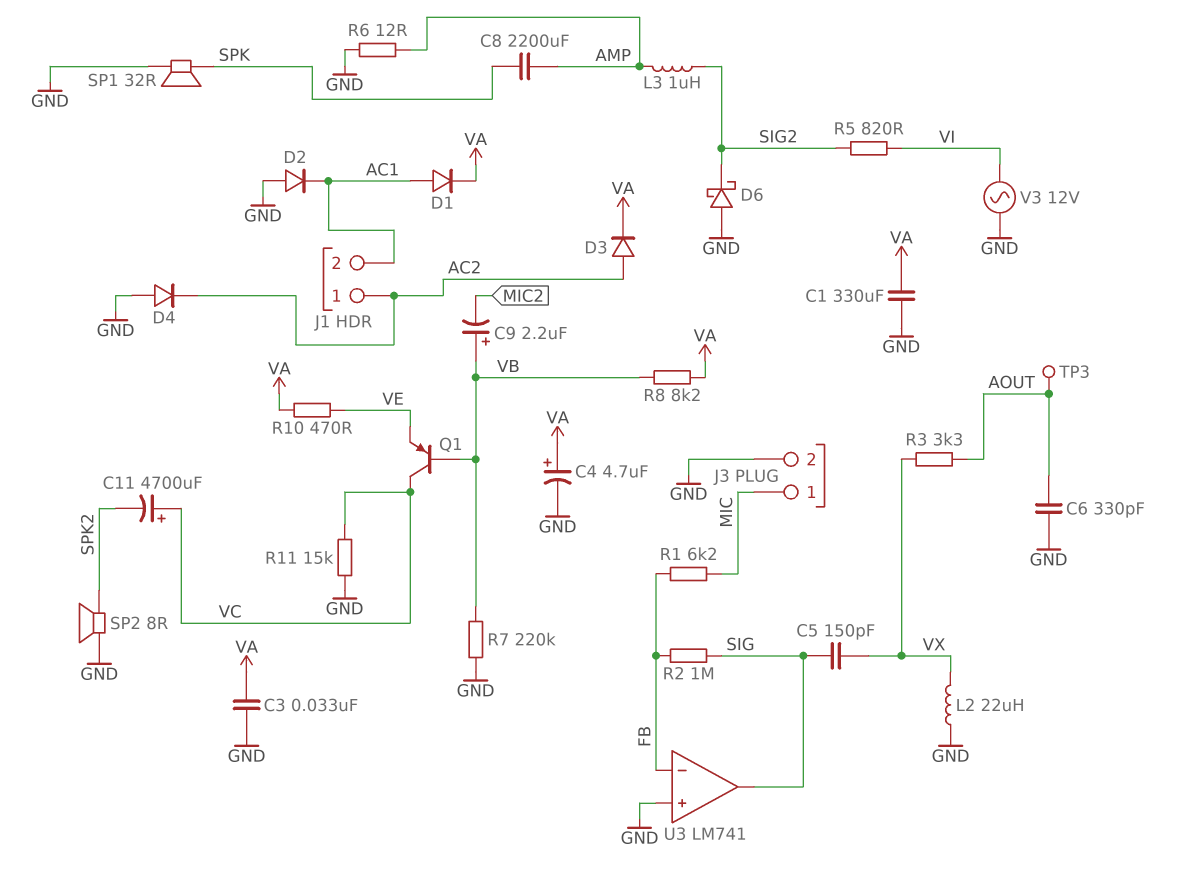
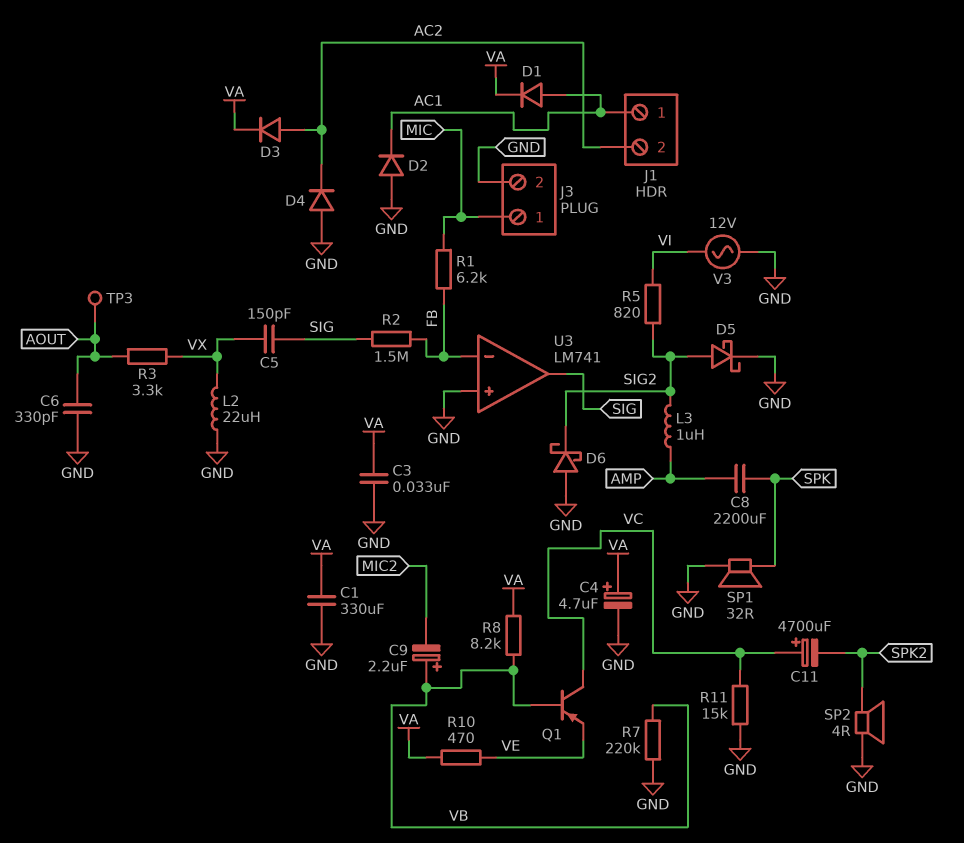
D5: none -> schottky (A SIG2, K GND)
J1 pin 1: AC2 -> AC1
J1 pin 2: AC1 -> AC2
R2: 1M (FB, SIG) -> 1.5M (FB, SIG)
R6: 12 (AMP, GND) -> none
SP2: speaker 8R (GND, SPK2) -> speaker 4R (GND, SPK2)

